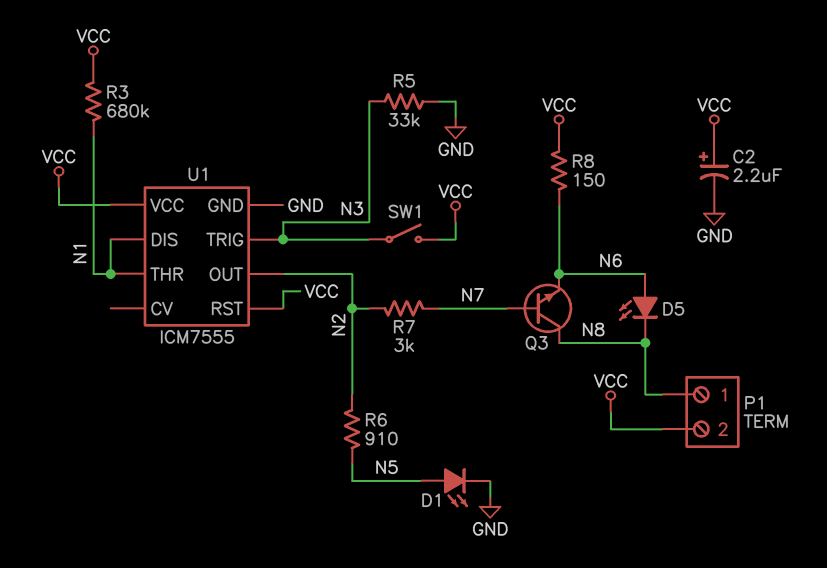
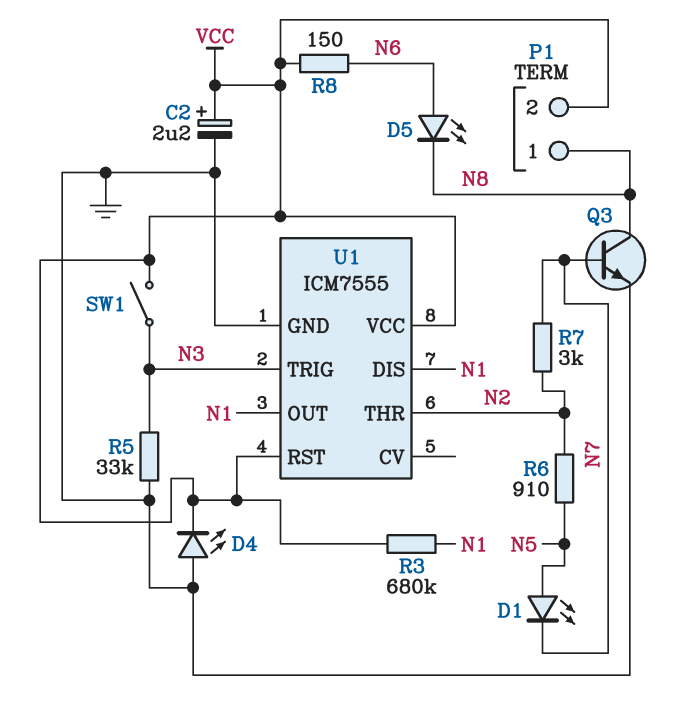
D1: LED (A N5, K GND) -> LED (A N5, K N7)
D4: none -> LED (A GND, K VCC)
Q3: NPN (B N7, C N8, E N6) -> NPN (B N7, C N8, E GND)
U1 pin OUT: N2 -> N1
U1 pin THR: N1 -> N2

